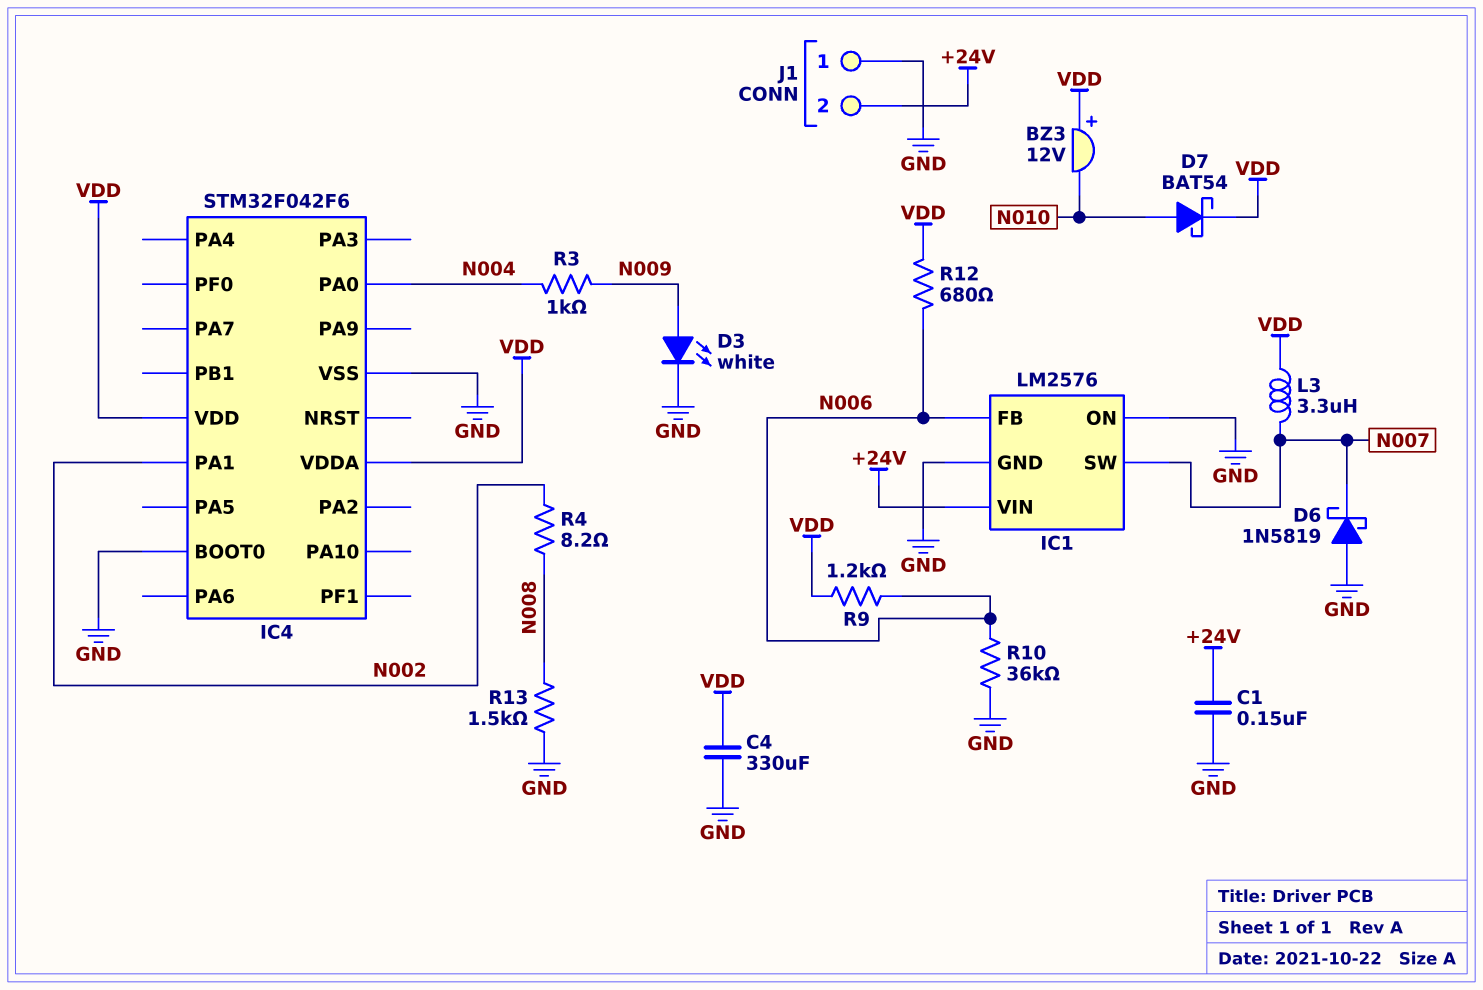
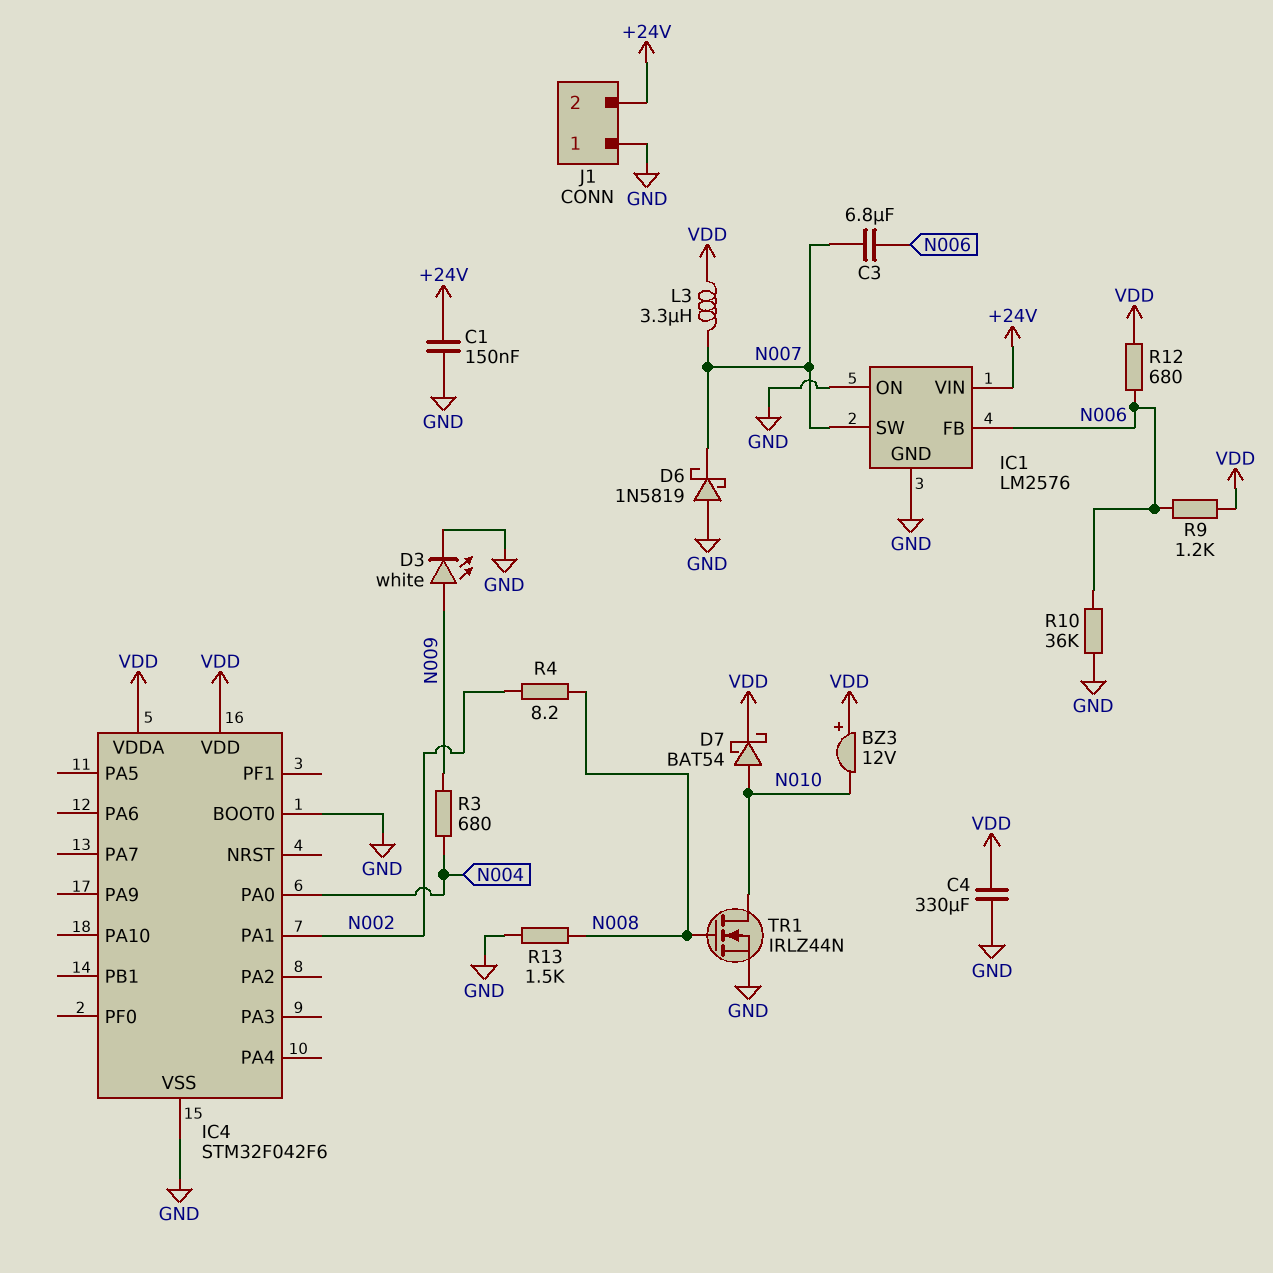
C3: none -> 6.8uF (N006, N007)
R3: 1k (N004, N009) -> 680 (N004, N009)
TR1: none -> NMOS IRLZ44N (G N008, D N010, S GND)

